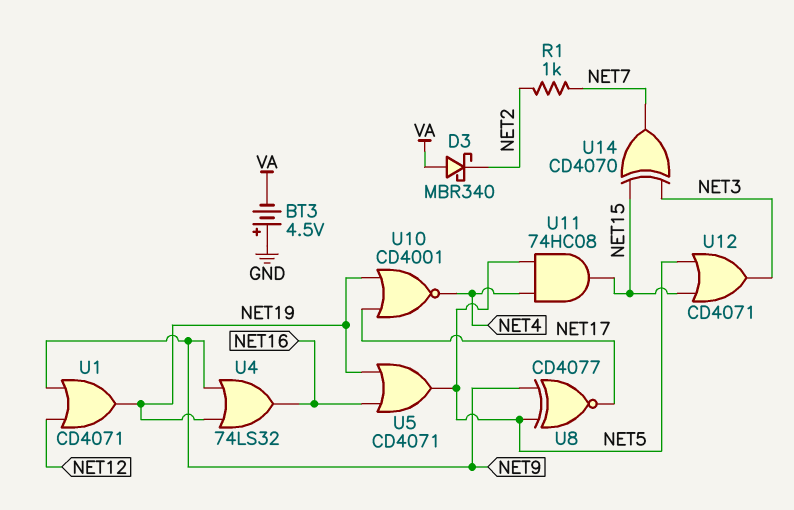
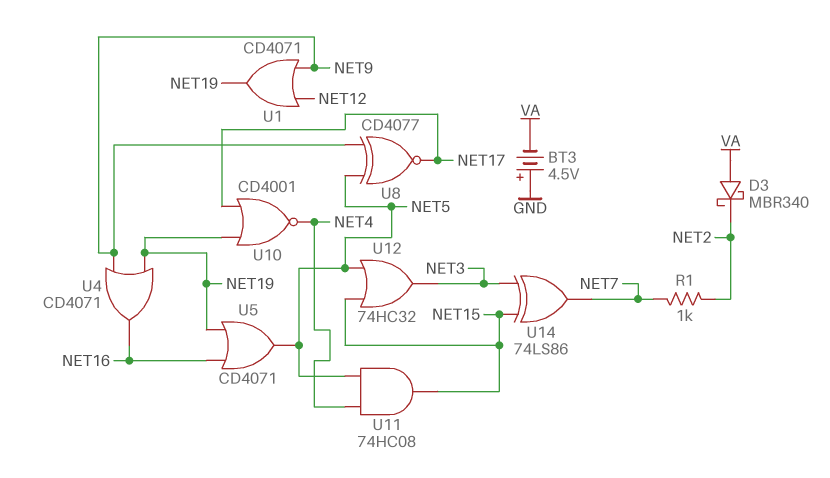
U4: OR 74LS32 (in NET9, in NET19, out NET16) -> OR CD4071 (in NET9, in NET19, out NET16)
U12: OR CD4071 (in NET5, in NET15, out NET3) -> OR 74HC32 (in NET5, in NET15, out NET3)
U14: XOR CD4070 (in NET3, in NET15, out NET7) -> XOR 74LS86 (in NET3, in NET15, out NET7)

